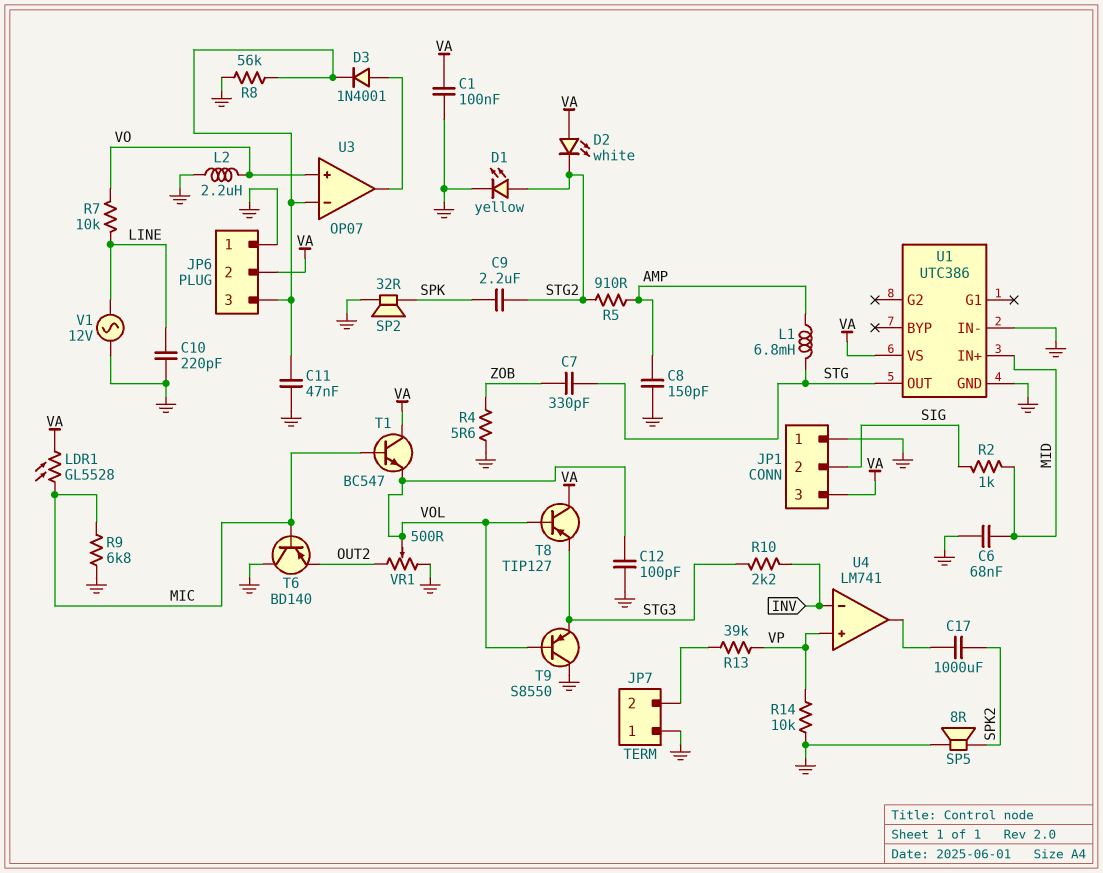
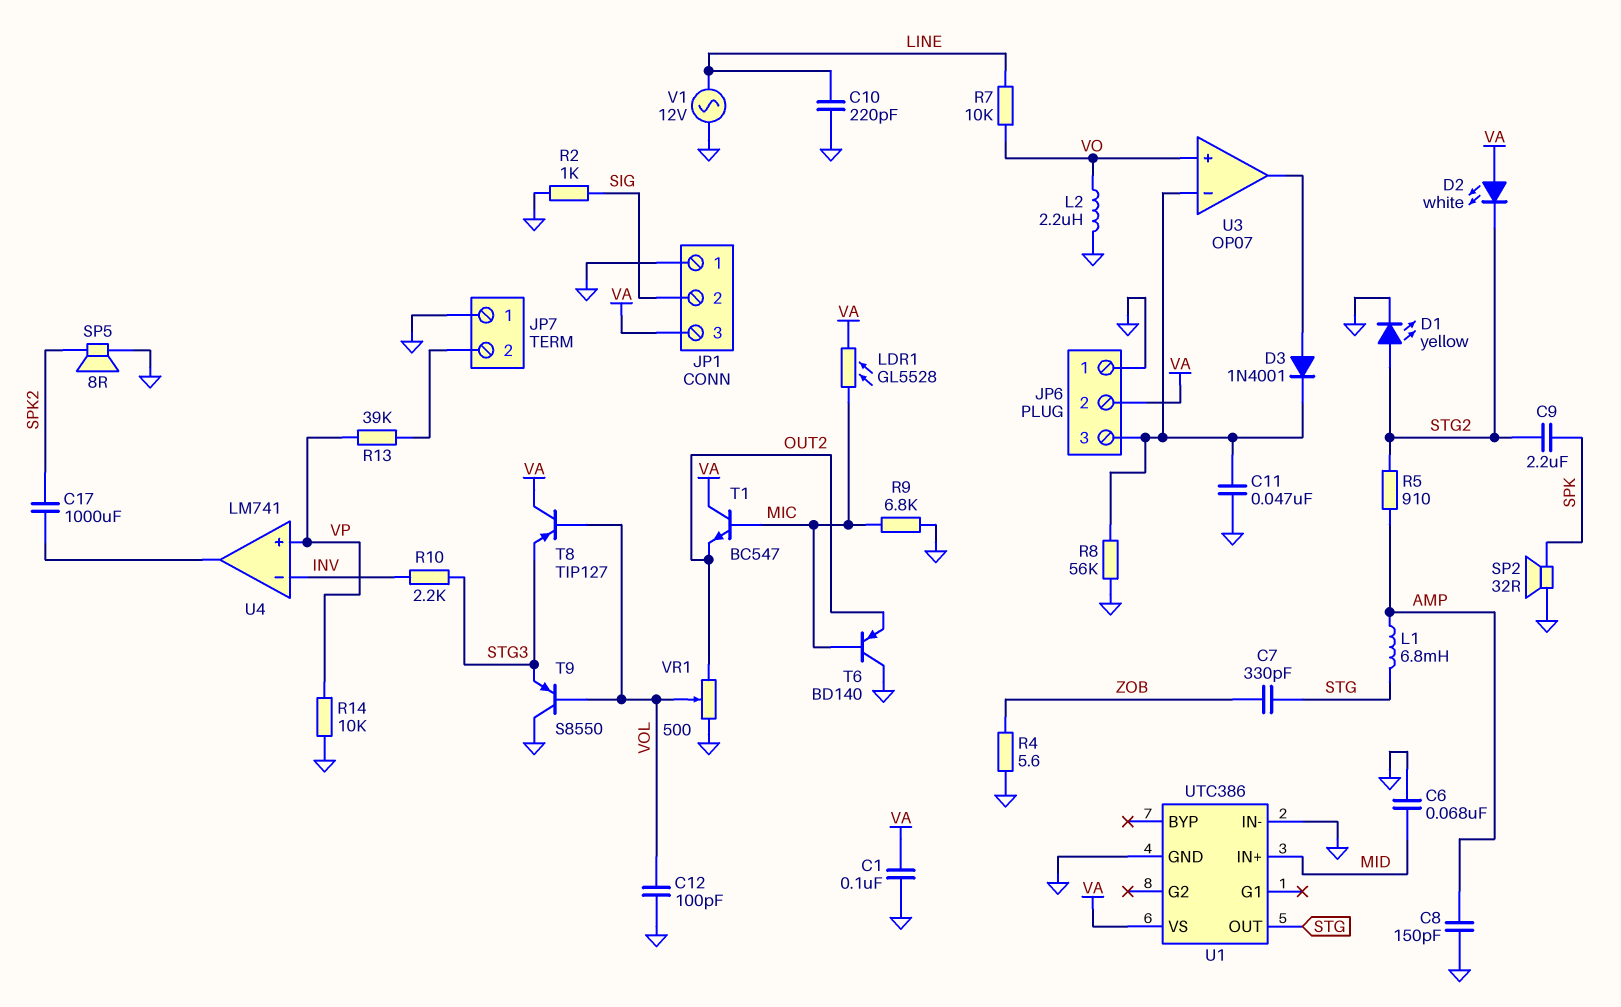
R2: 1k (MID, SIG) -> 1k (GND, SIG)
T1: NPN BC547 (B MIC, C VA, E VOL) -> NPN BC547 (B MIC, C VA, E OUT2)

